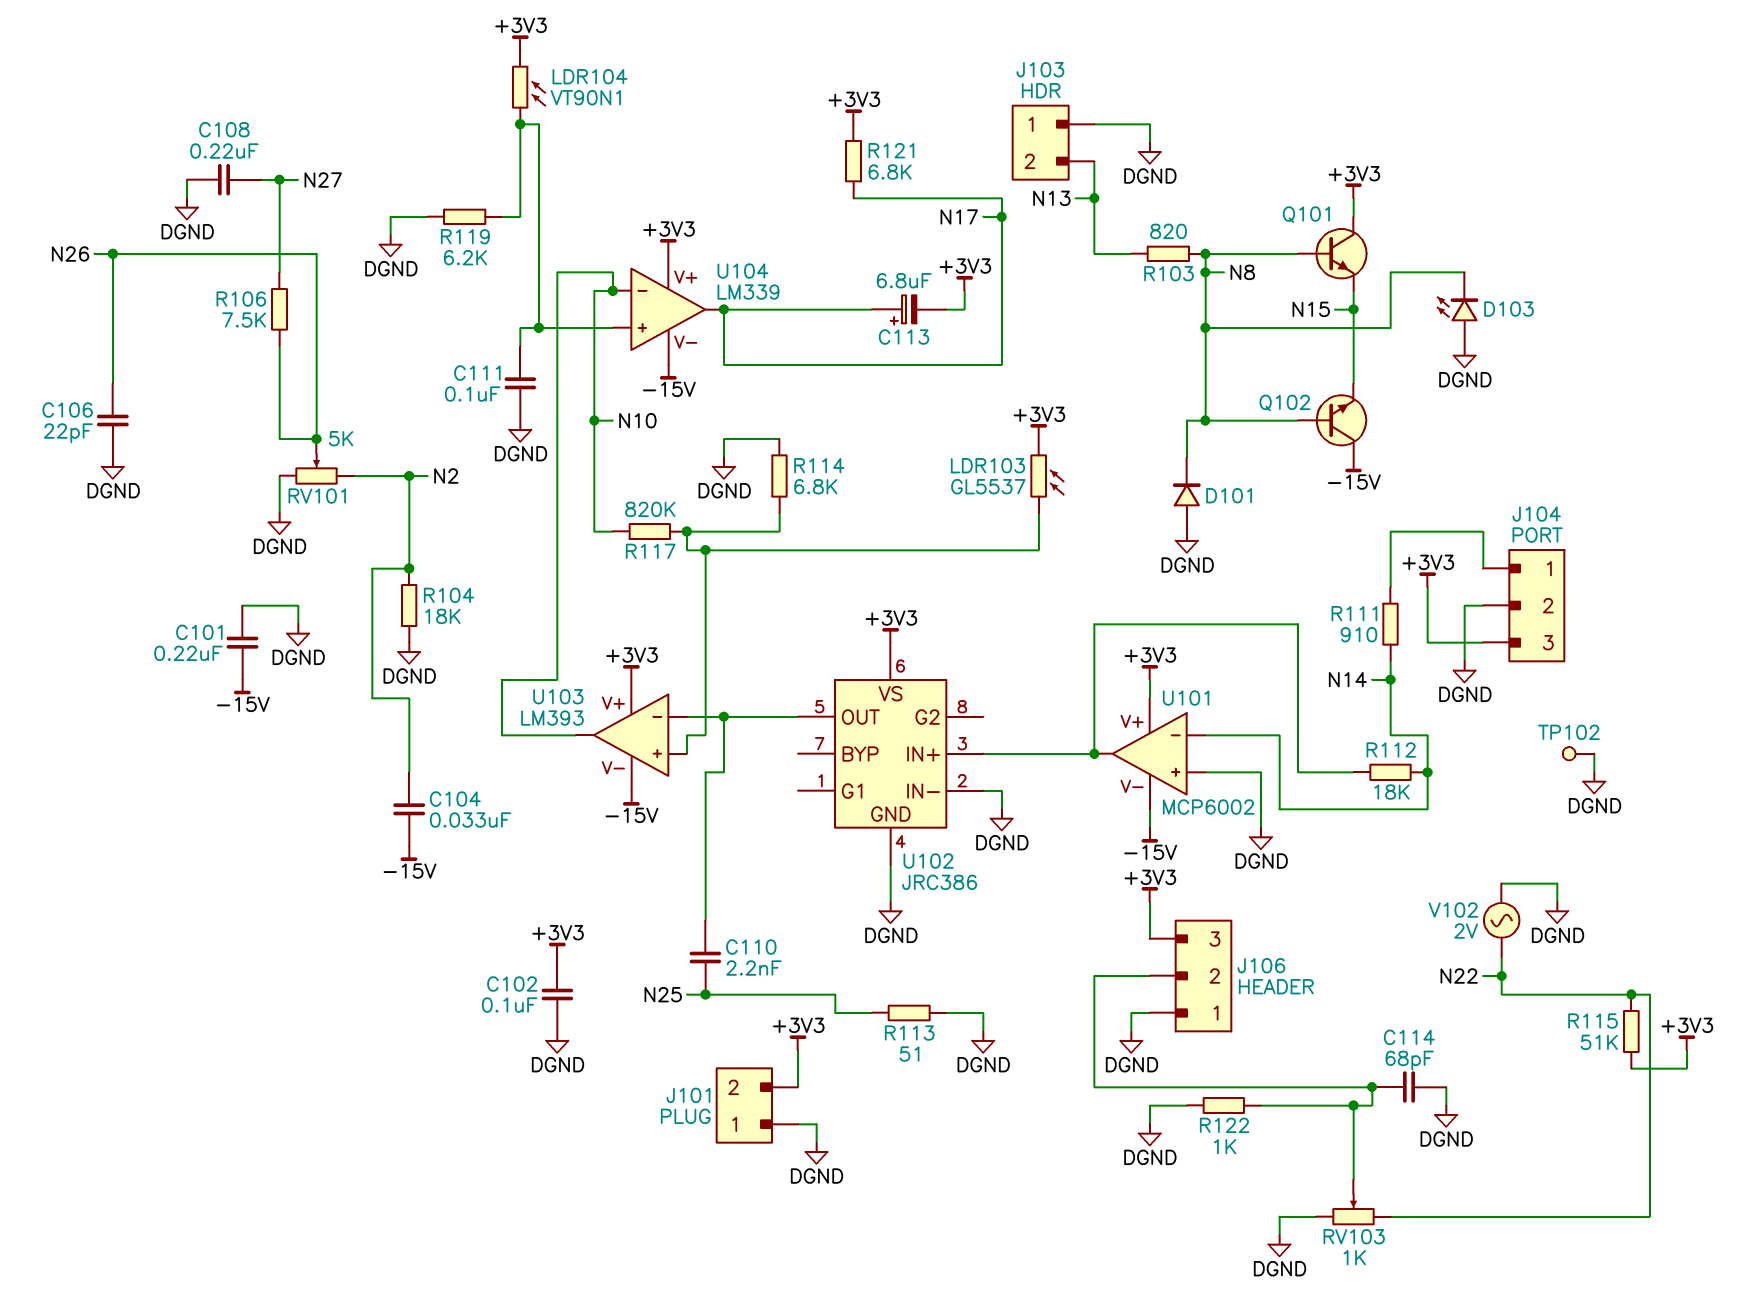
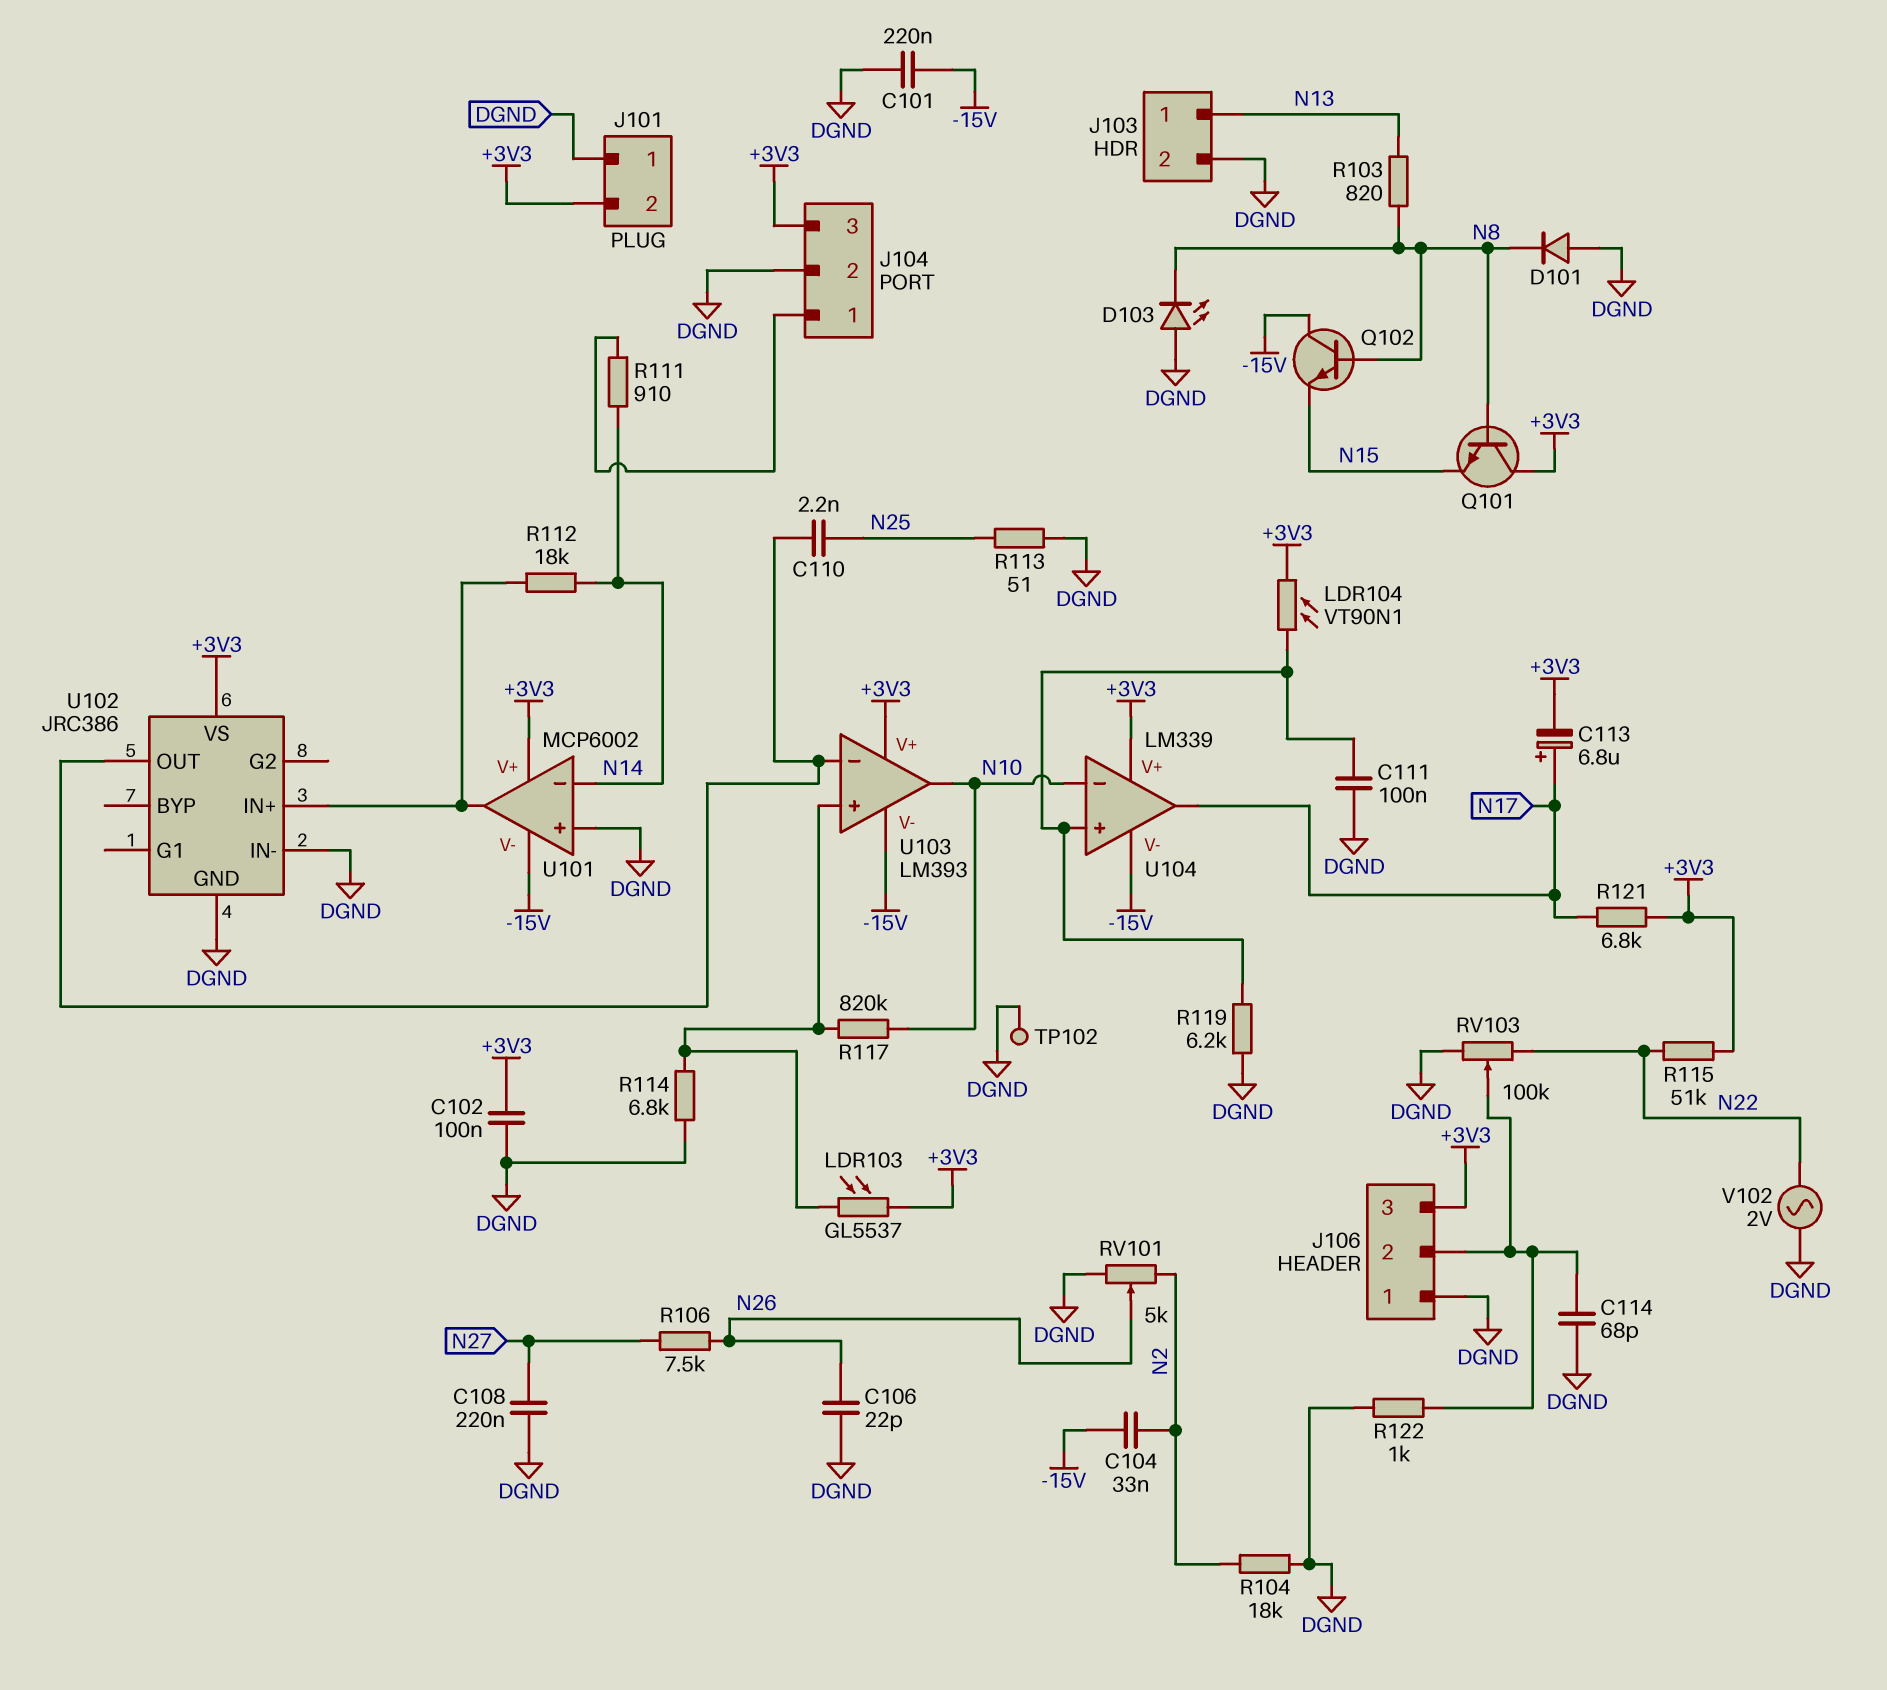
J103 pin 1: DGND -> N13
J103 pin 2: N13 -> DGND
RV103: 1k (DGND, N22, wiper J106/2) -> 100k (DGND, N22, wiper J106/2)

